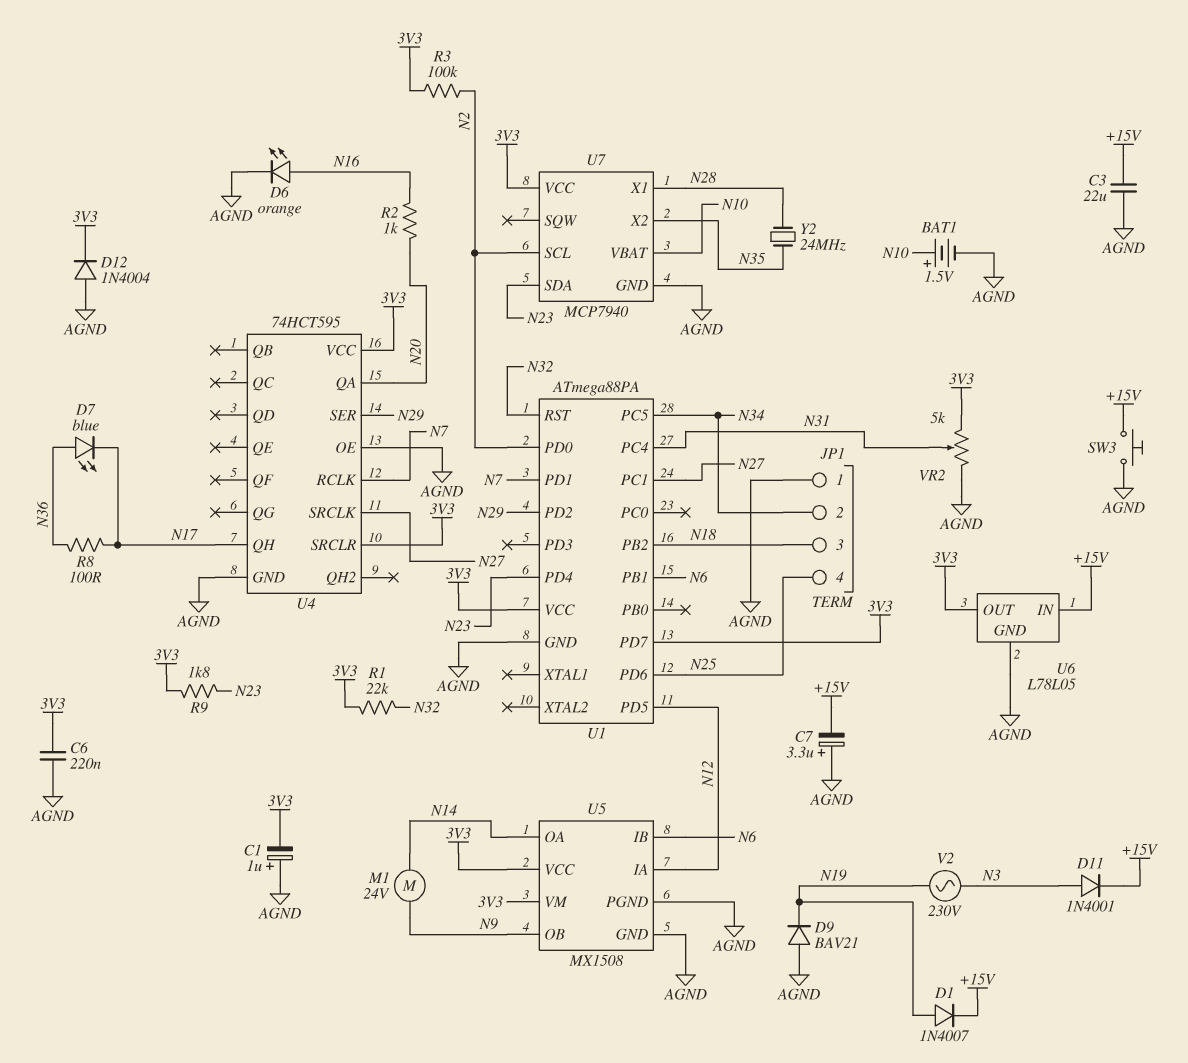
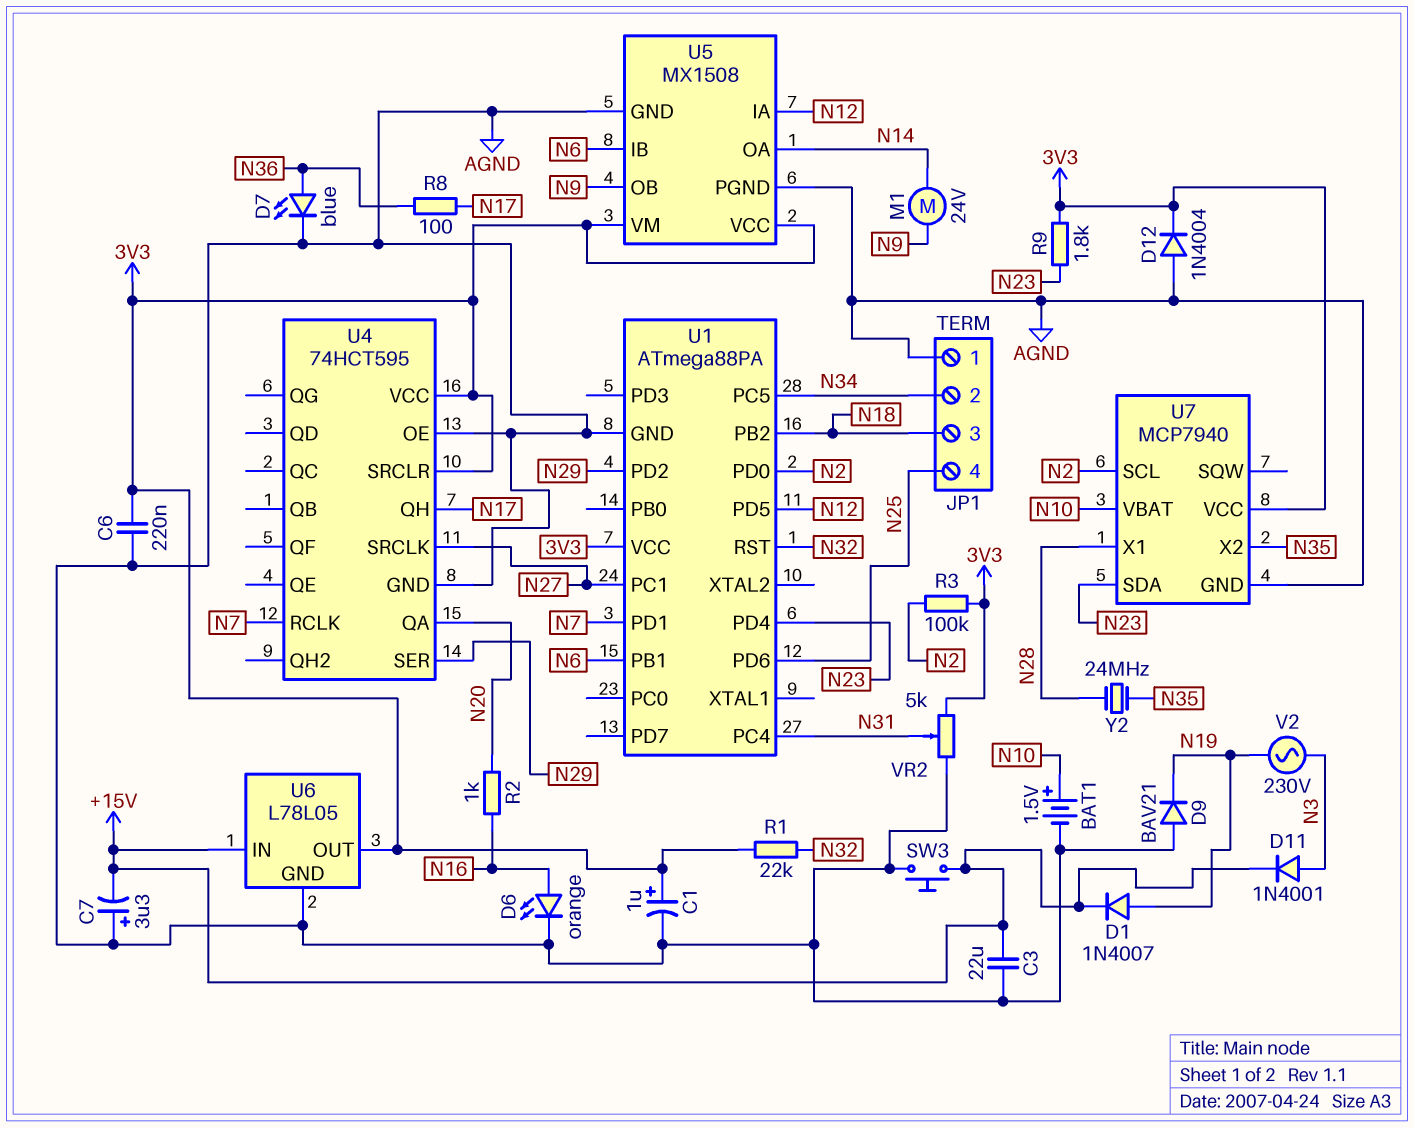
C1: 1uF (plus AGND, minus 3V3) -> 1uF (plus 3V3, minus AGND)
D7: LED blue (A N36, K N17) -> LED blue (A N36, K AGND)
U1 pin PD7: 3V3 -> none

